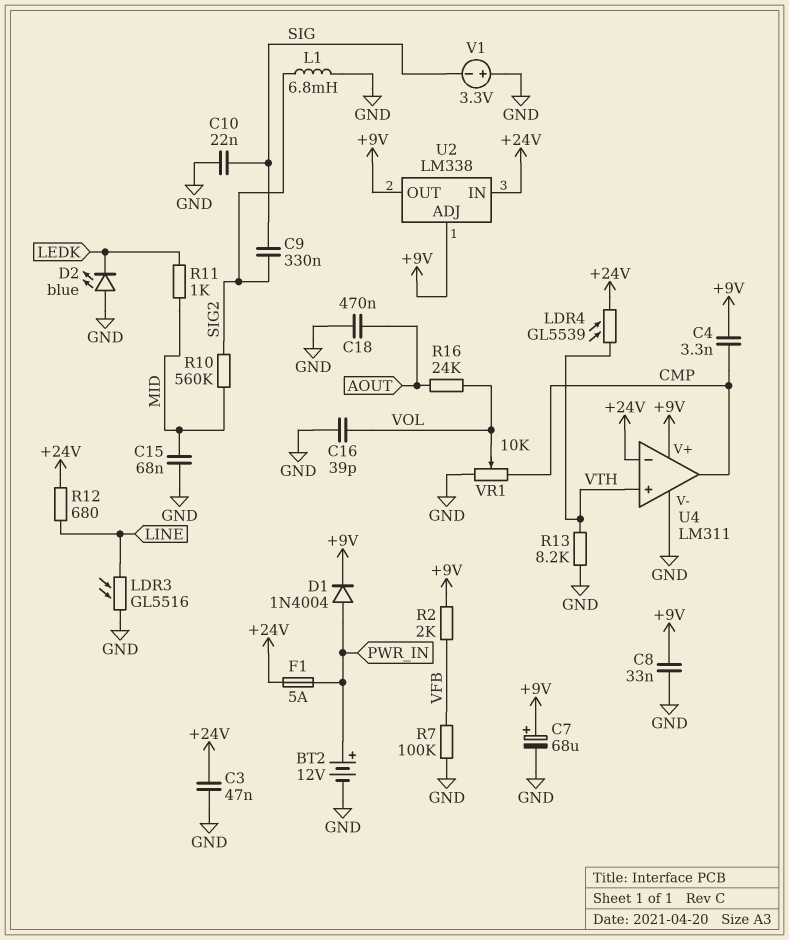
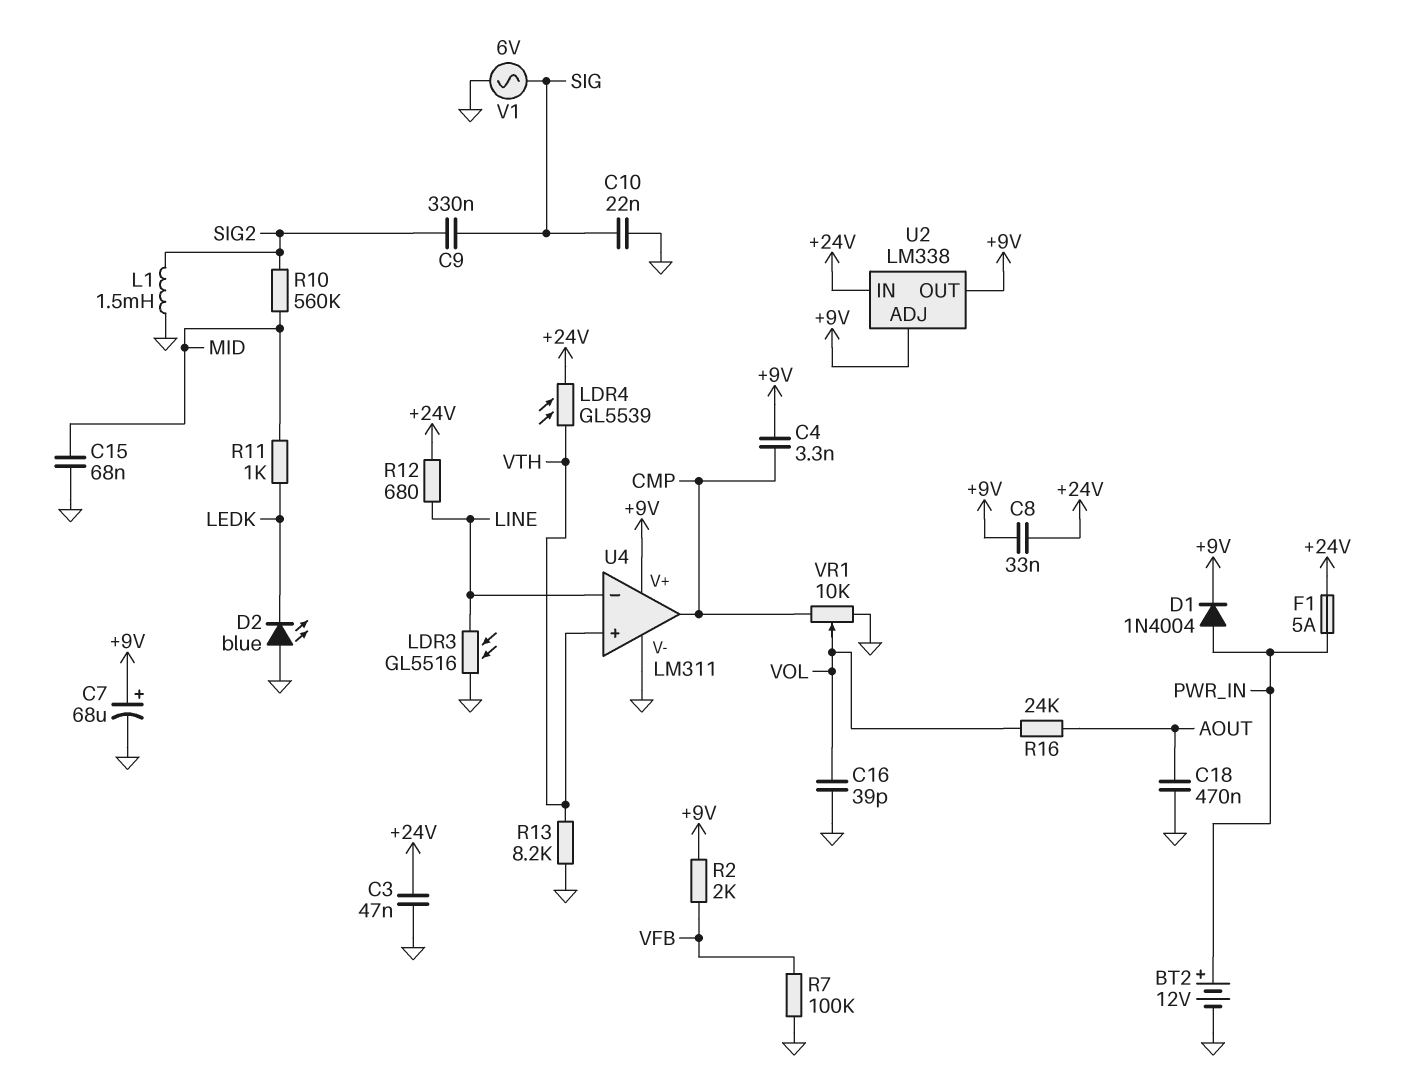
C8: 33nF (+9V, GND) -> 33nF (+9V, +24V)
L1: 6.8mH (GND, SIG2) -> 1.5mH (GND, SIG2)
U4 pin in-: +24V -> LINE
V1: 3.3V (plus GND, minus SIG) -> AC 6V (GND, SIG)

